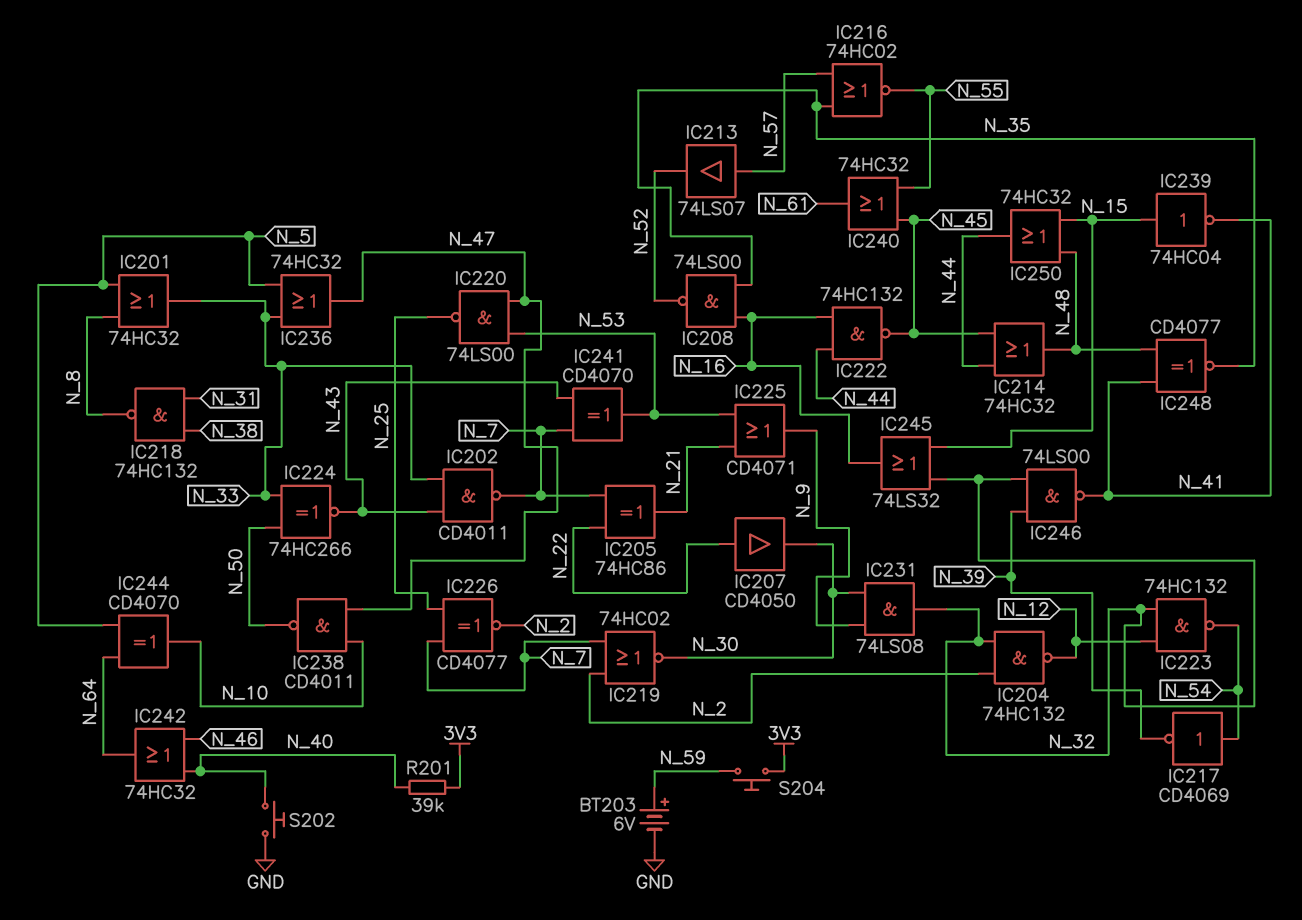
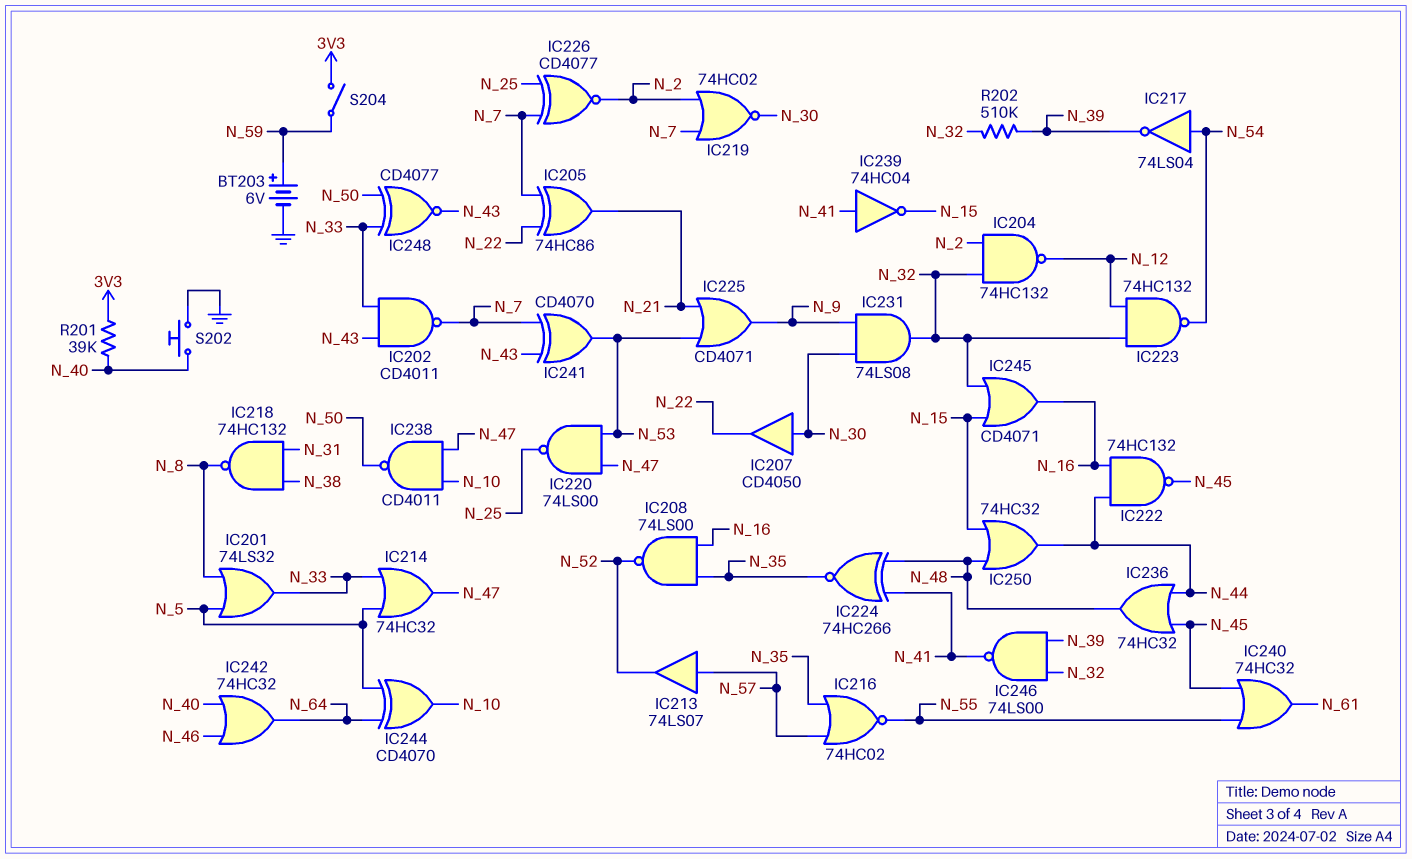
IC201: OR 74HC32 (in N_5, in N_8, out N_33) -> OR 74LS32 (in N_5, in N_8, out N_33)
IC207: buffer CD4050 (in N_22, out N_30) -> buffer CD4050 (in N_30, out N_22)
IC214: OR 74HC32 (in N_44, in N_45, out N_48) -> OR 74HC32 (in N_5, in N_33, out N_47)
IC217: NOT CD4069 (in N_54, out N_39) -> NOT 74LS04 (in N_54, out N_39)
IC224: XNOR 74HC266 (in N_33, in N_50, out N_43) -> XNOR 74HC266 (in N_41, in N_48, out N_35)
IC236: OR 74HC32 (in N_5, in N_33, out N_47) -> OR 74HC32 (in N_44, in N_45, out N_48)
IC239: NOT 74HC04 (in N_15, out N_41) -> NOT 74HC04 (in N_41, out N_15)
IC245: OR 74LS32 (in N_15, in N_32, out N_16) -> OR CD4071 (in N_15, in N_32, out N_16)
IC248: XNOR CD4077 (in N_41, in N_48, out N_35) -> XNOR CD4077 (in N_33, in N_50, out N_43)
R202: none -> 510k (N_32, N_39)
S204: button (3V3, N_59) -> switch (3V3, N_59)

